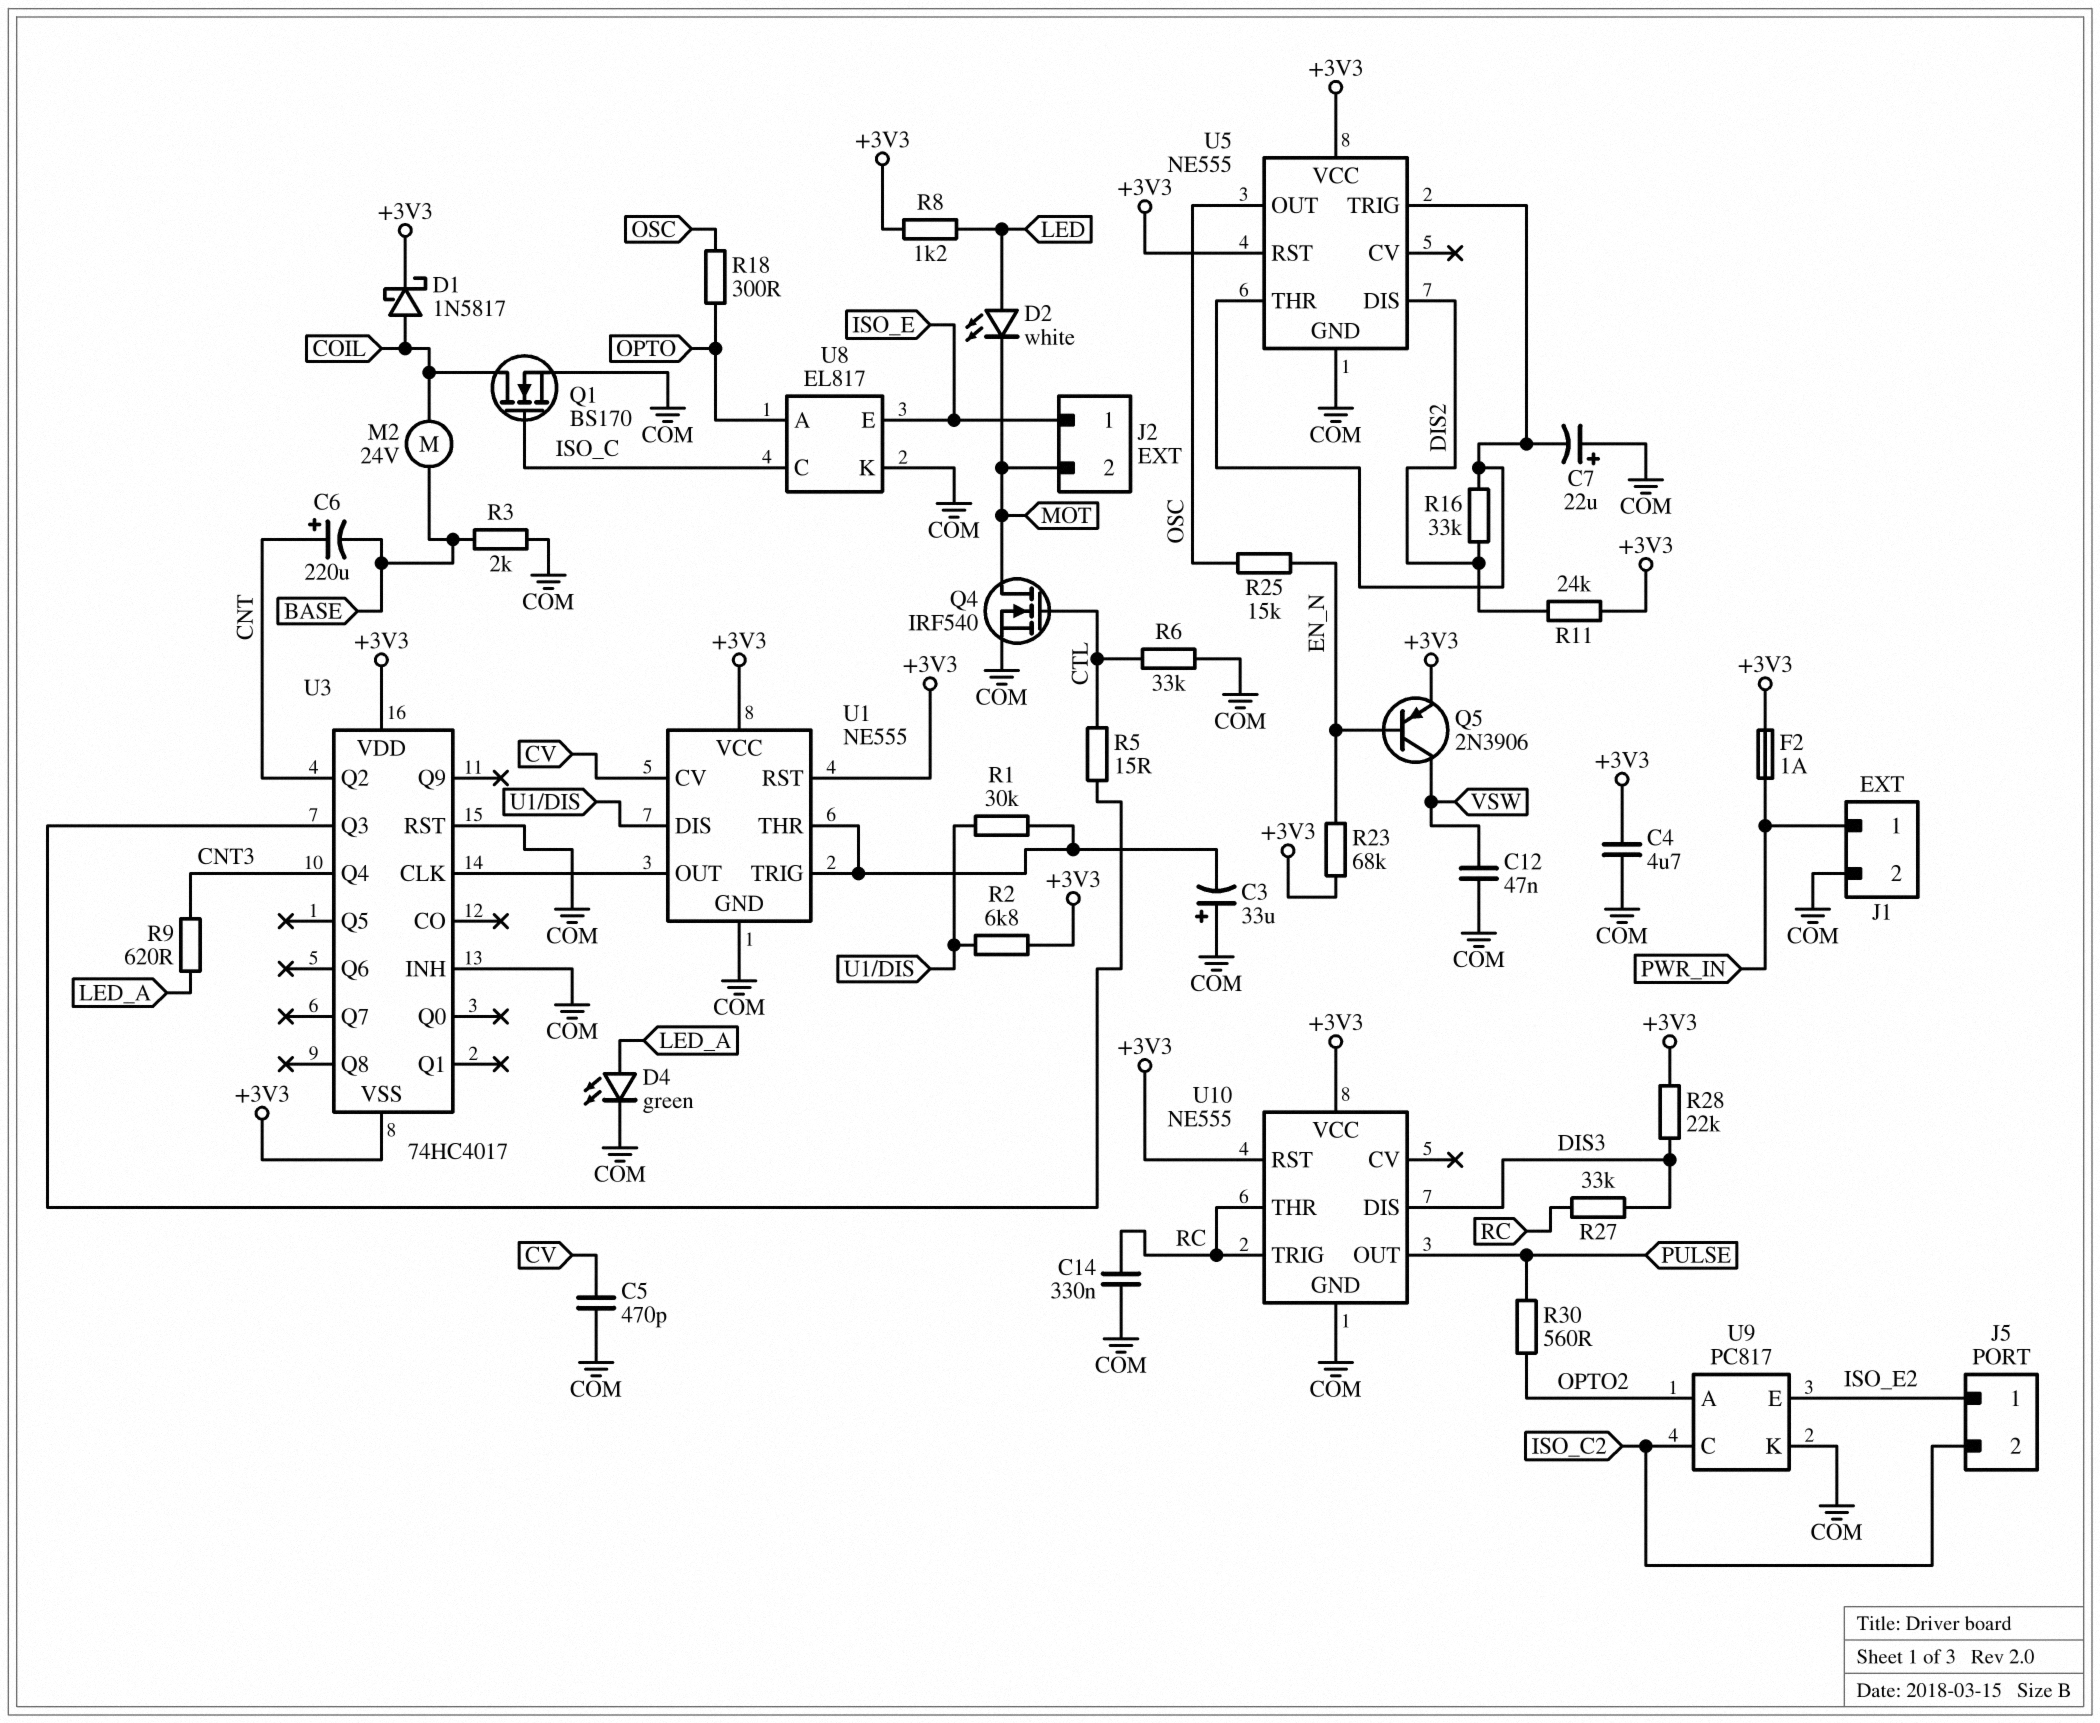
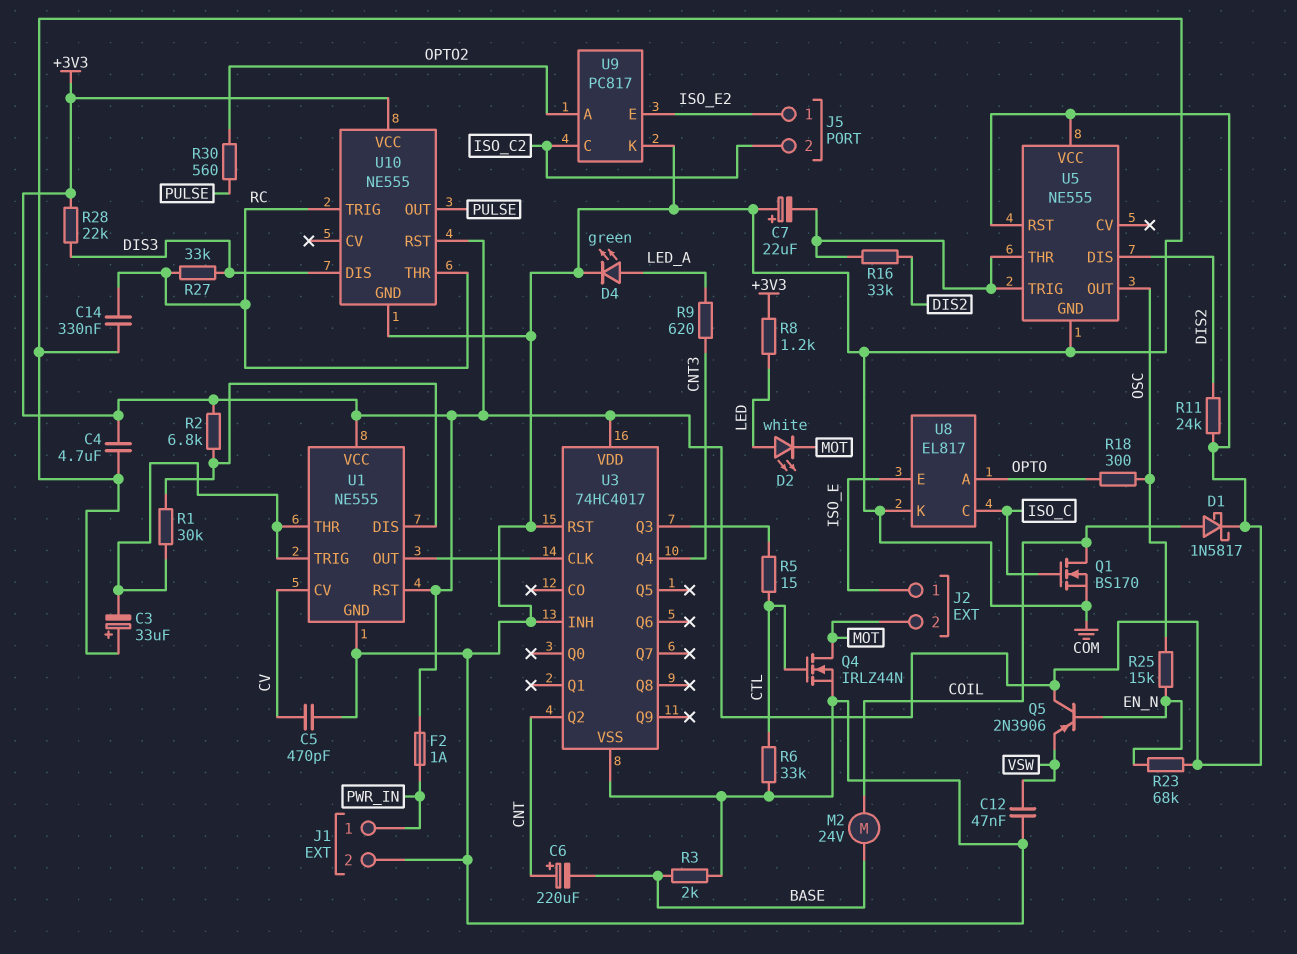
Q4: NMOS IRF540 (G CTL, D MOT, S COM) -> NMOS IRLZ44N (G CTL, D MOT, S COM)
Q5: PNP 2N3906 (B EN_N, C VSW, E +3V3) -> PNP 2N3906 (B EN_N, C +3V3, E VSW)
U3 pin VSS: +3V3 -> COM

